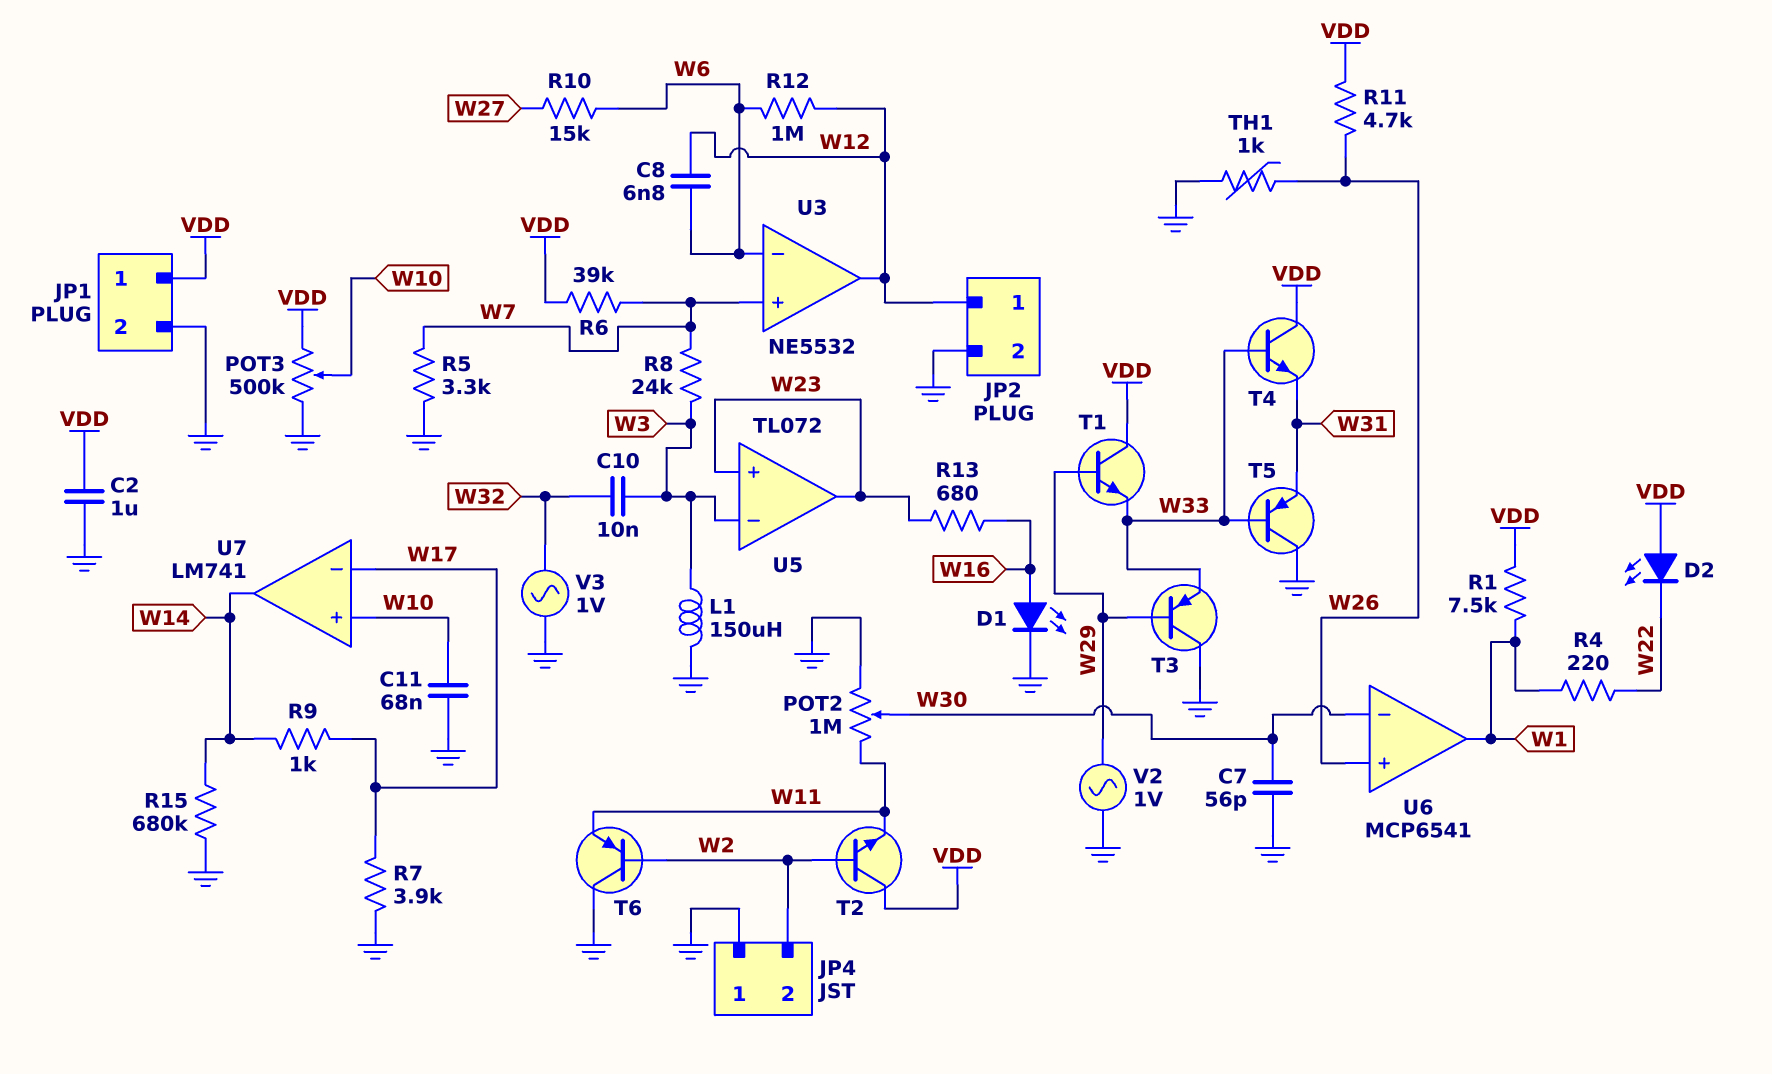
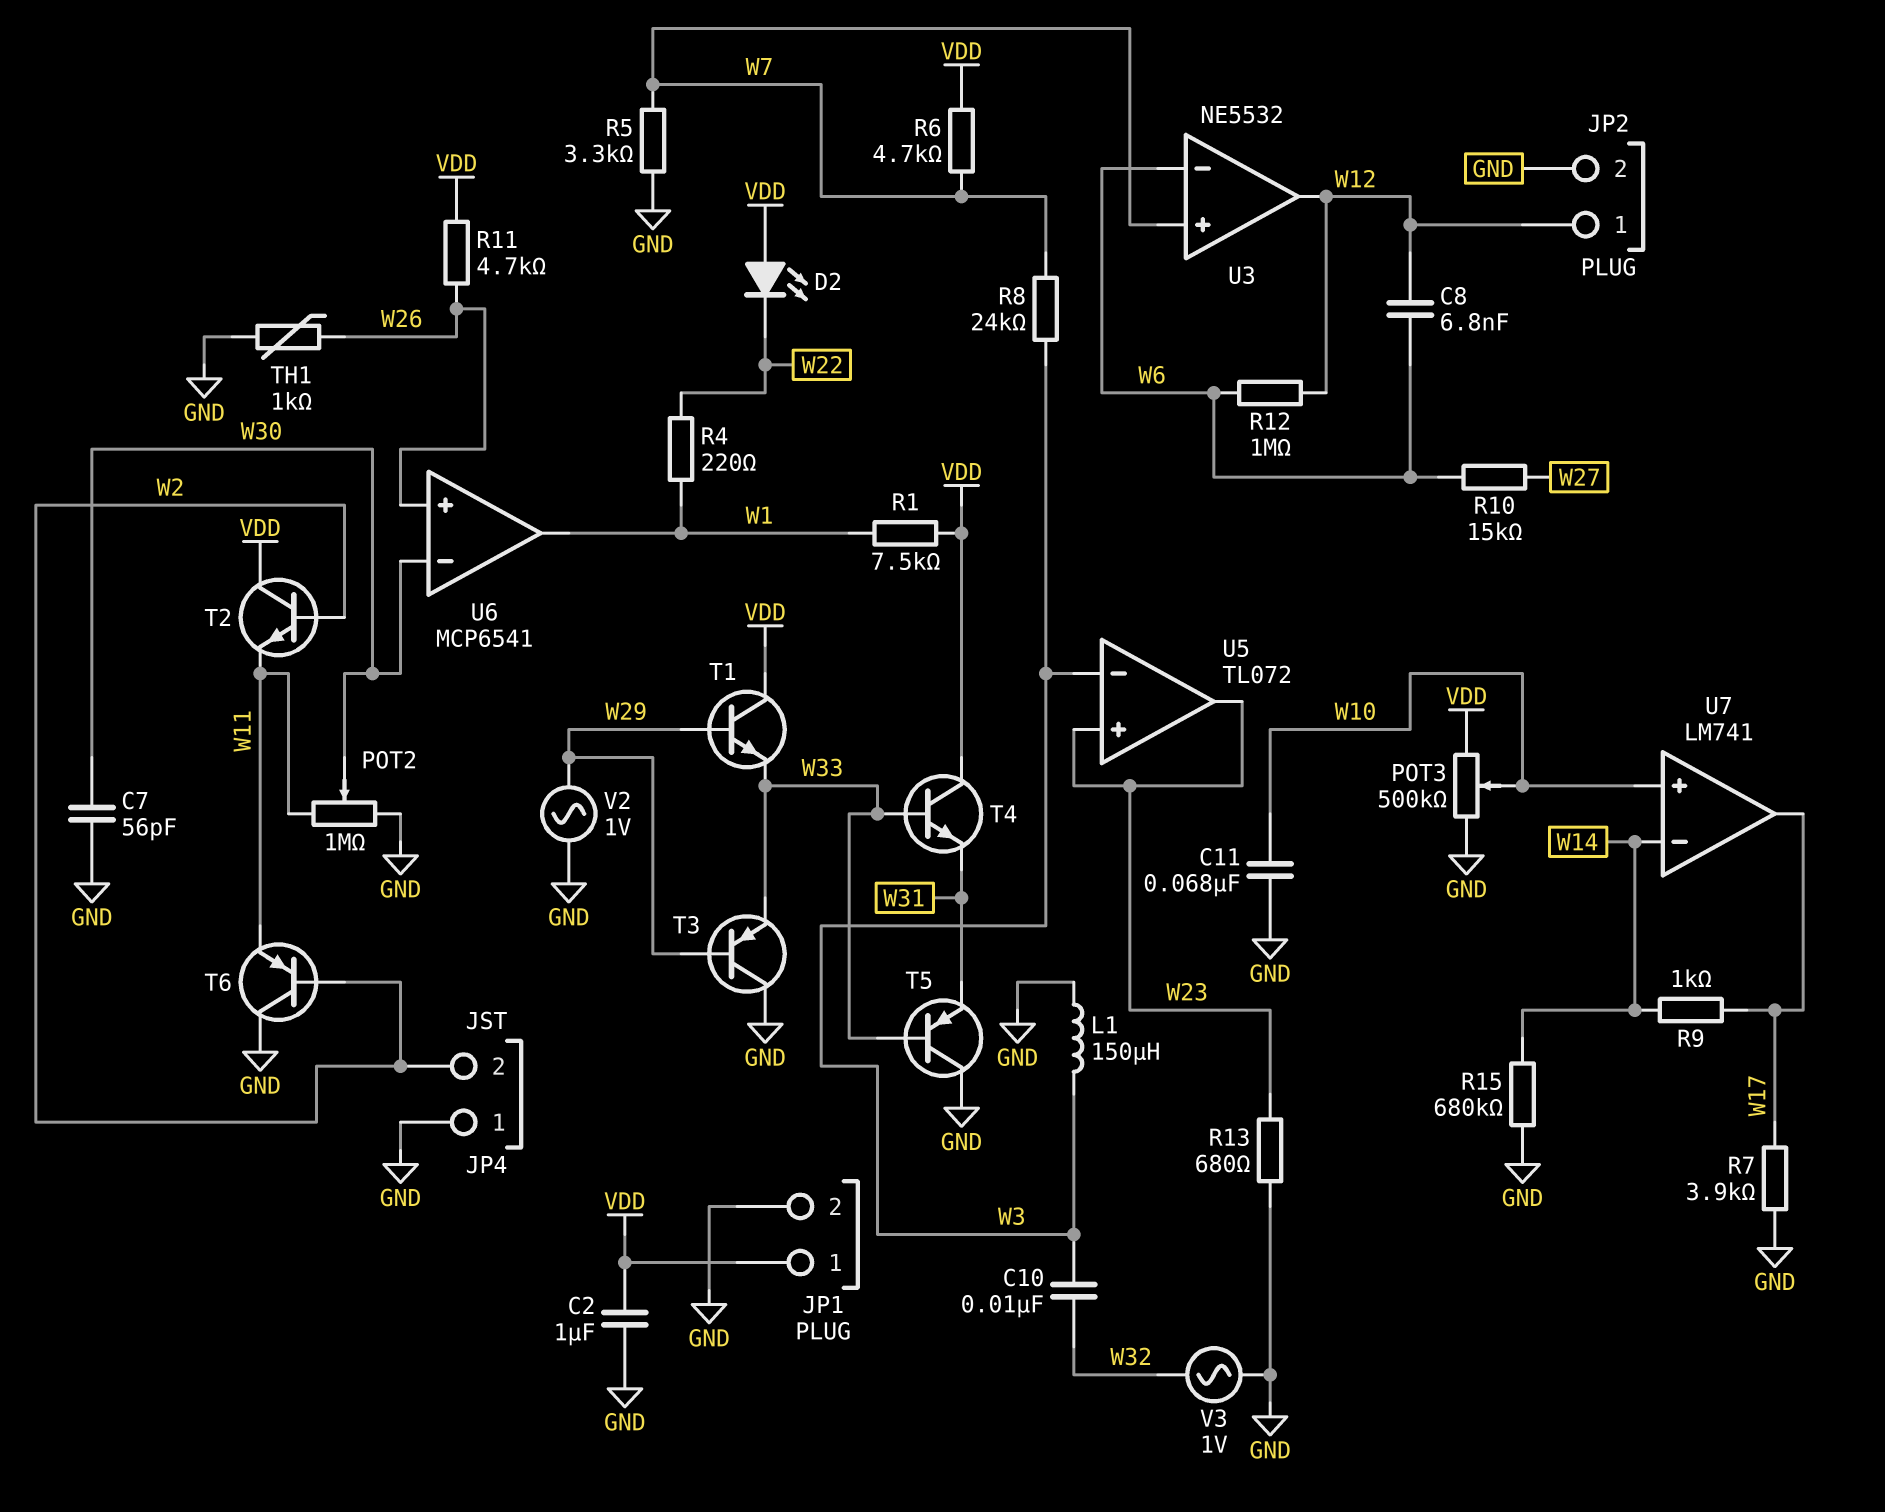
D1: LED (A W16, K GND) -> none
R6: 39k (VDD, W7) -> 4.7k (VDD, W7)
R13: 680 (W16, W23) -> 680 (GND, W23)
U7 pin in-: W17 -> W14
U7 pin out: W14 -> W17

